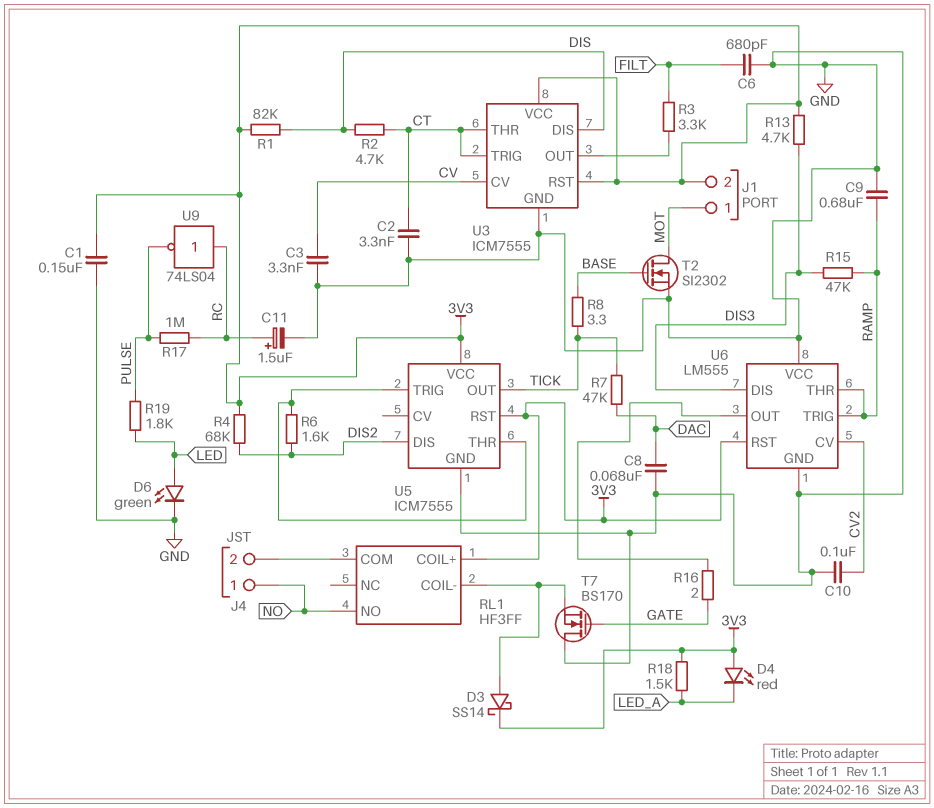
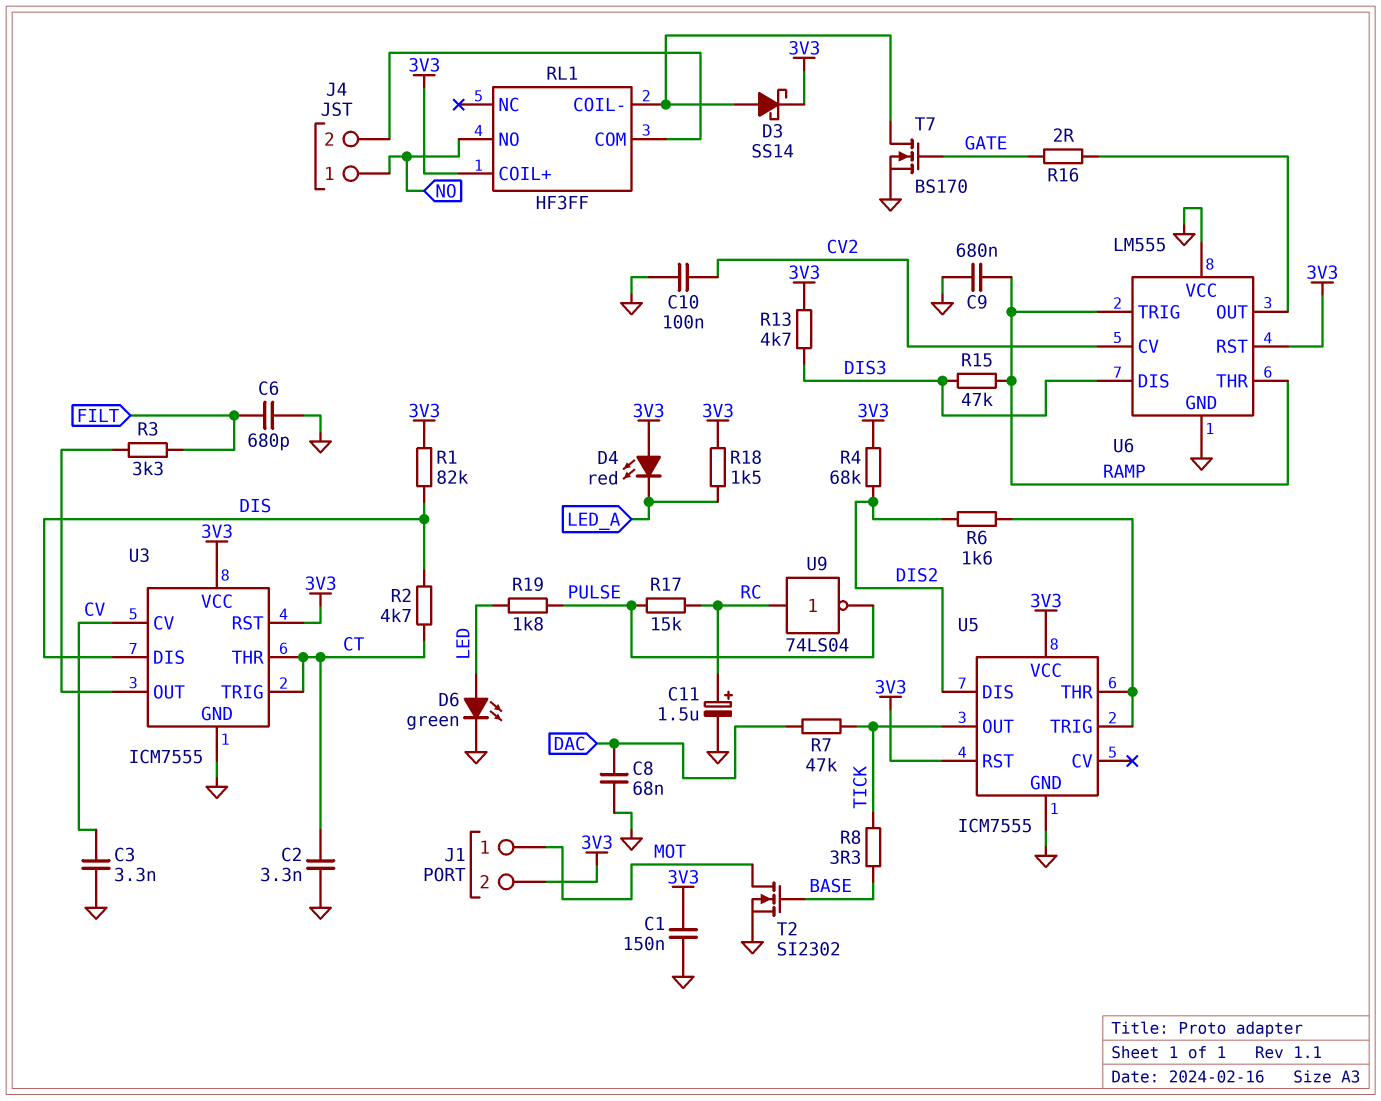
R17: 1M (PULSE, RC) -> 15k (PULSE, RC)
T7: NMOS BS170 (G GATE, D GND, S RL1/COIL-) -> NMOS BS170 (G GATE, D RL1/COIL-, S GND)

